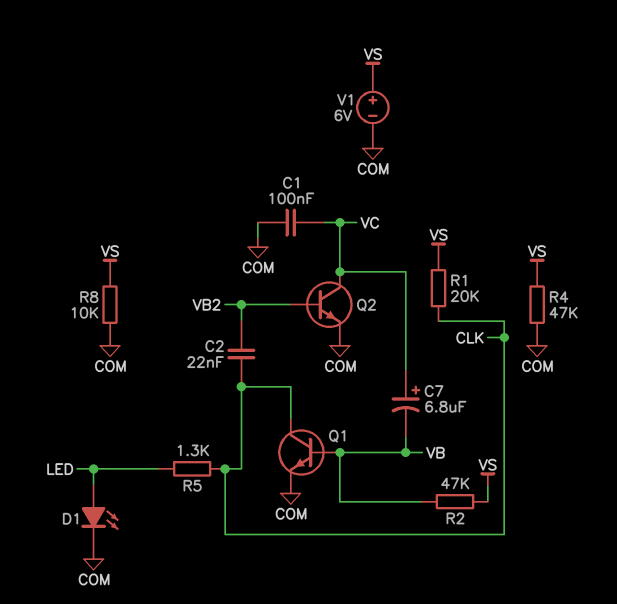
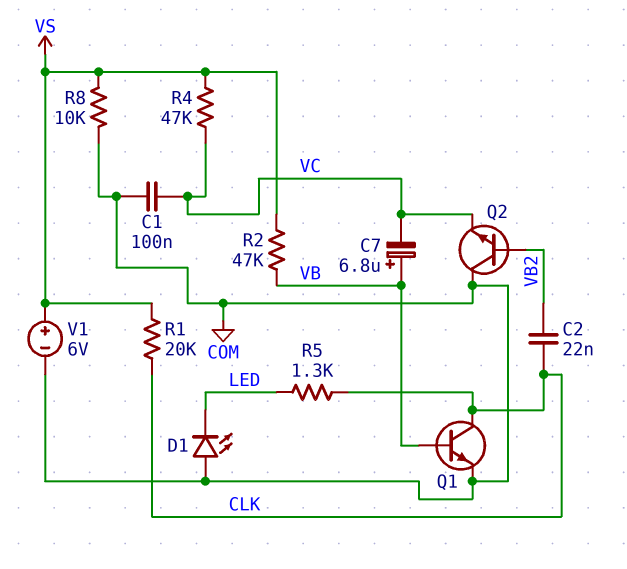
C7: 6.8uF (plus VC, minus VB) -> 6.8uF (plus VB, minus VC)
D1: LED (A LED, K COM) -> LED (A COM, K LED)
Q2: NPN (B VB2, C VC, E COM) -> NPN (B VB2, C COM, E VC)
R4: 47k (COM, VS) -> 47k (VC, VS)

